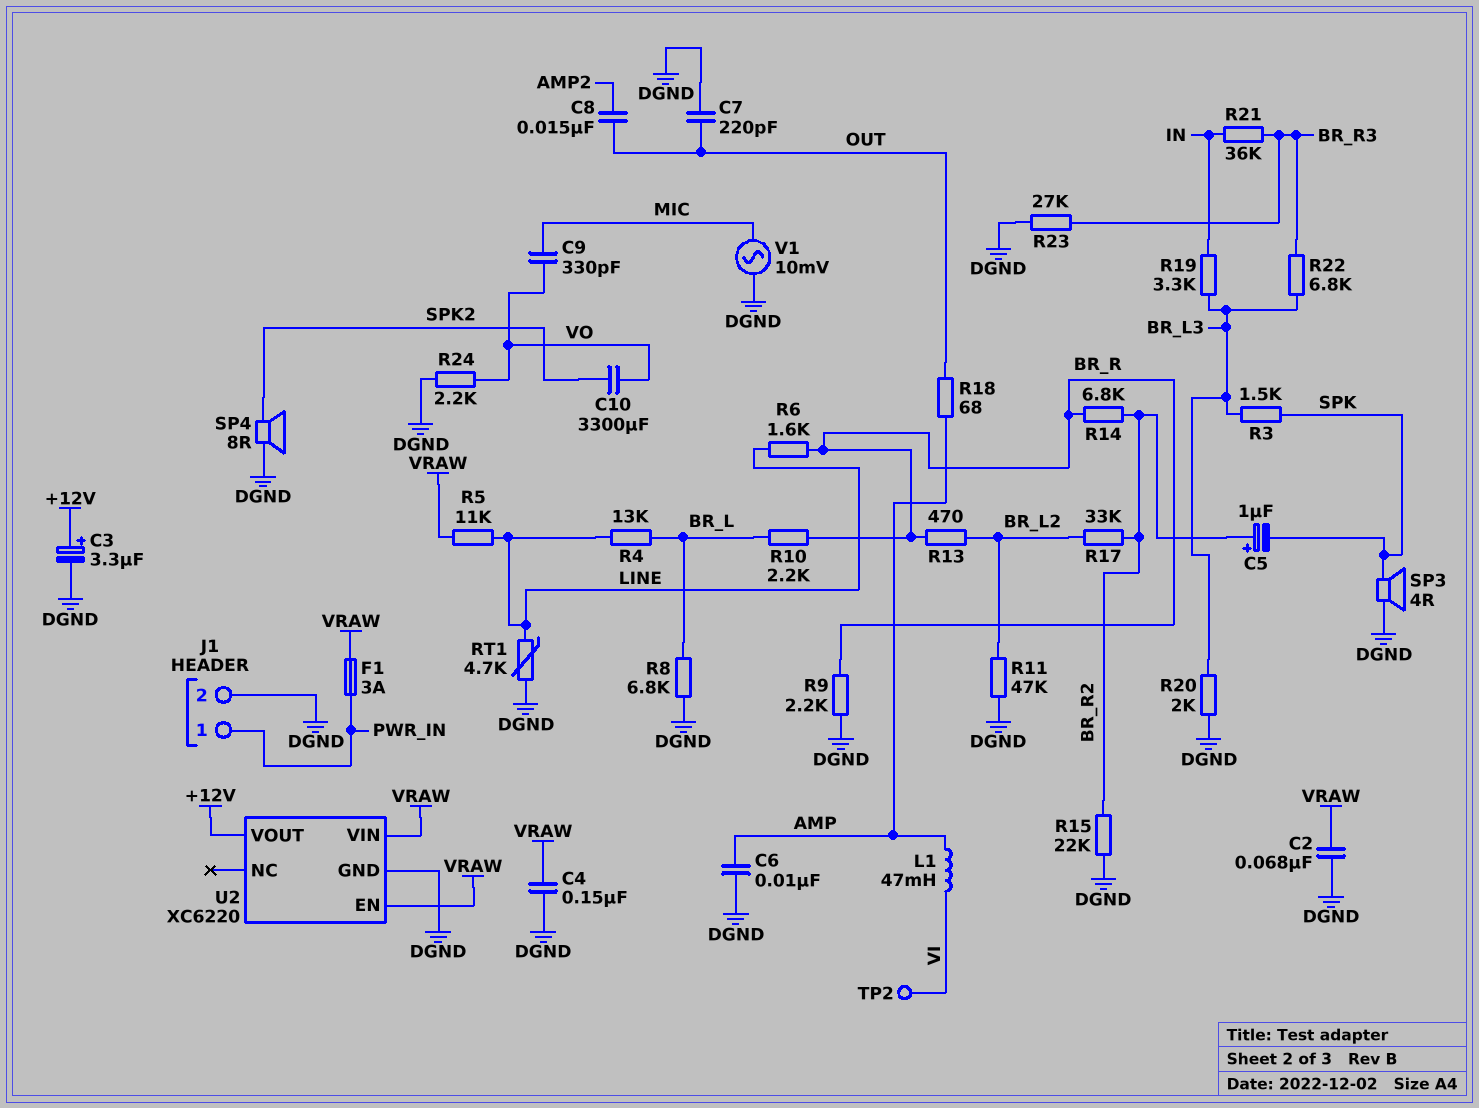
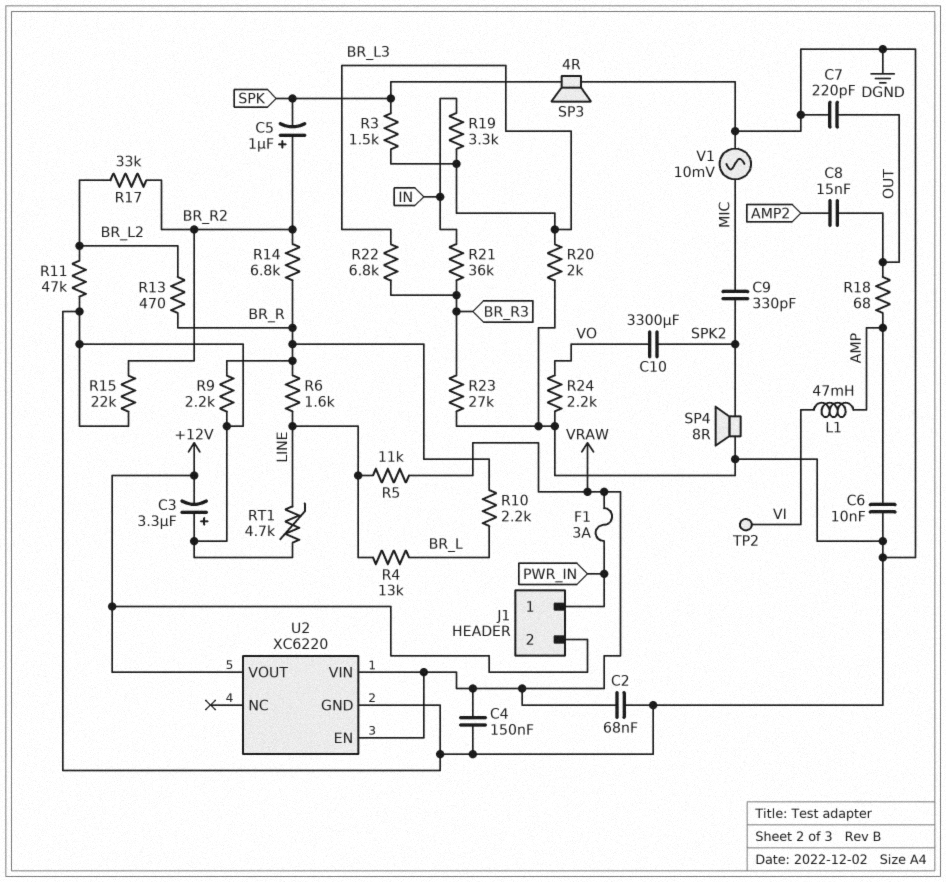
C3: 3.3uF (plus +12V, minus DGND) -> 3.3uF (plus DGND, minus +12V)
C9: 330pF (MIC, VO) -> 330pF (MIC, SPK2)
J1 pin 2: DGND -> +12V
R8: 6.8k (BR_L, DGND) -> none

